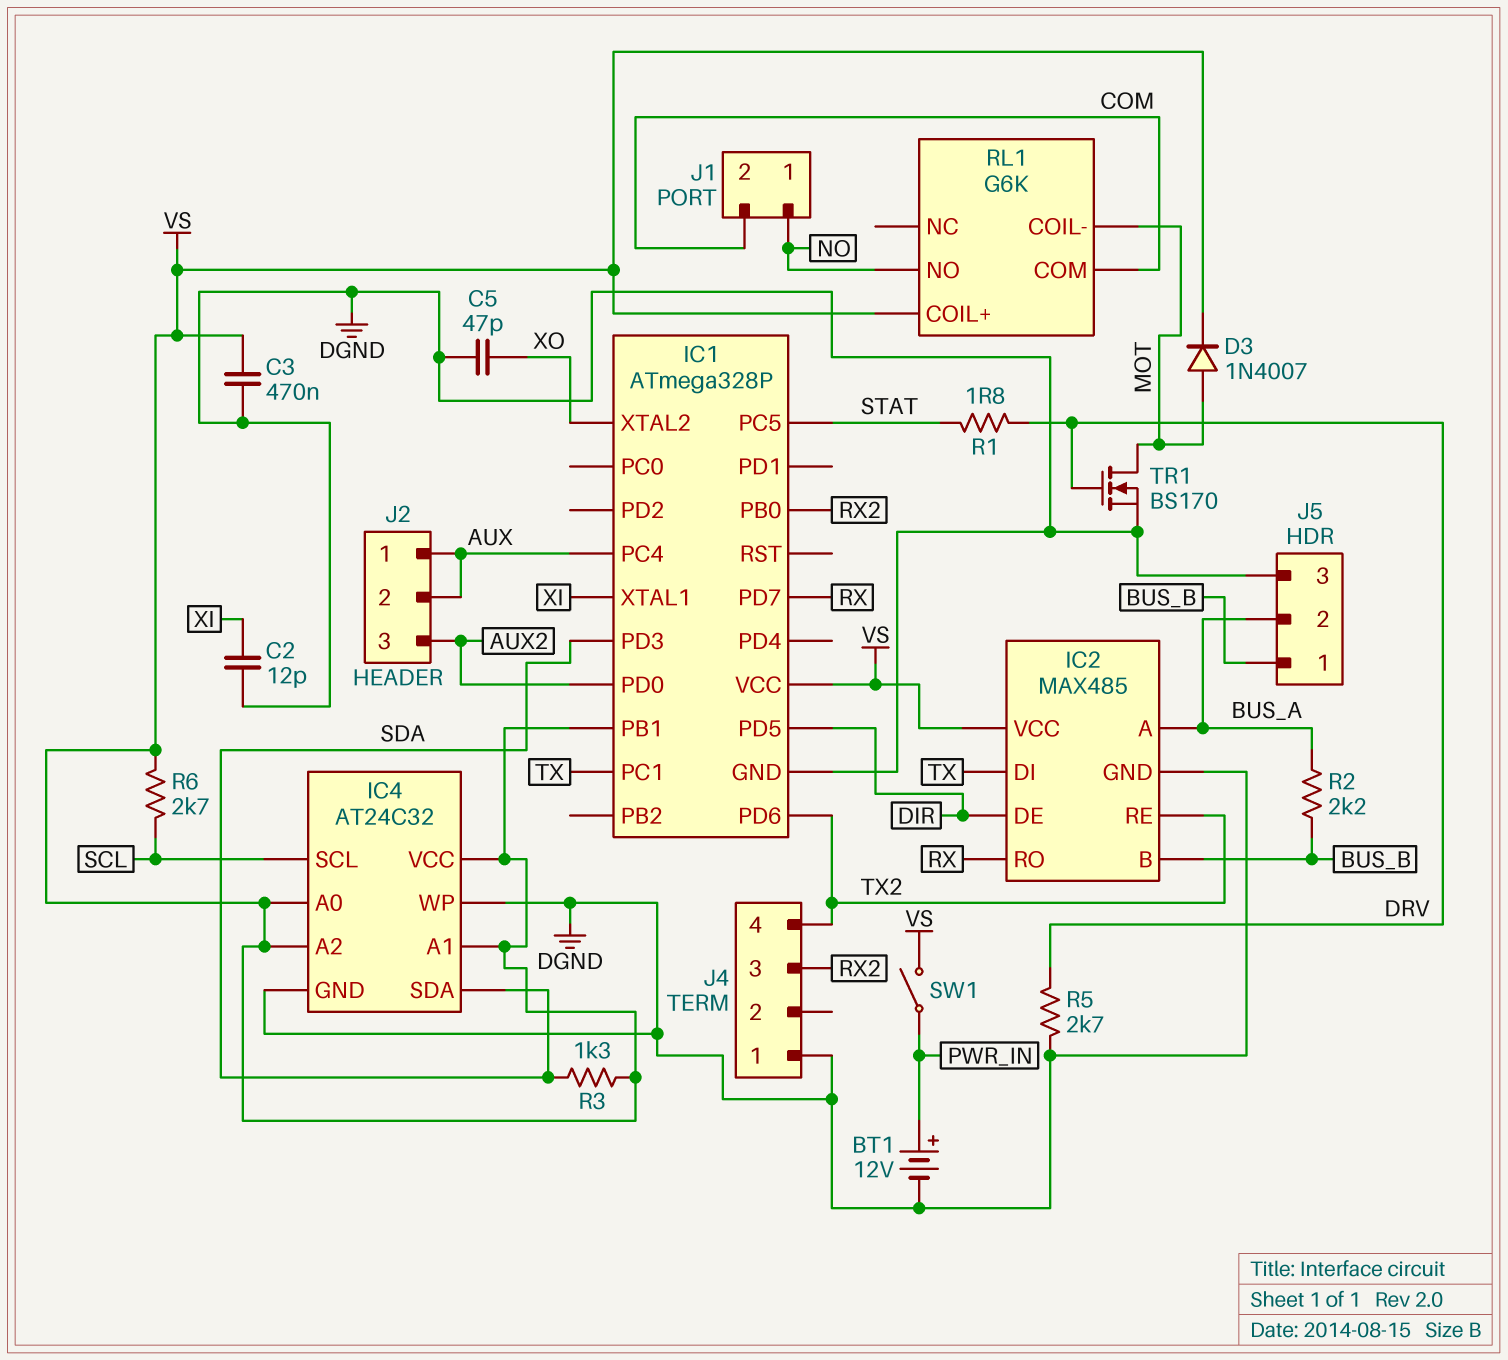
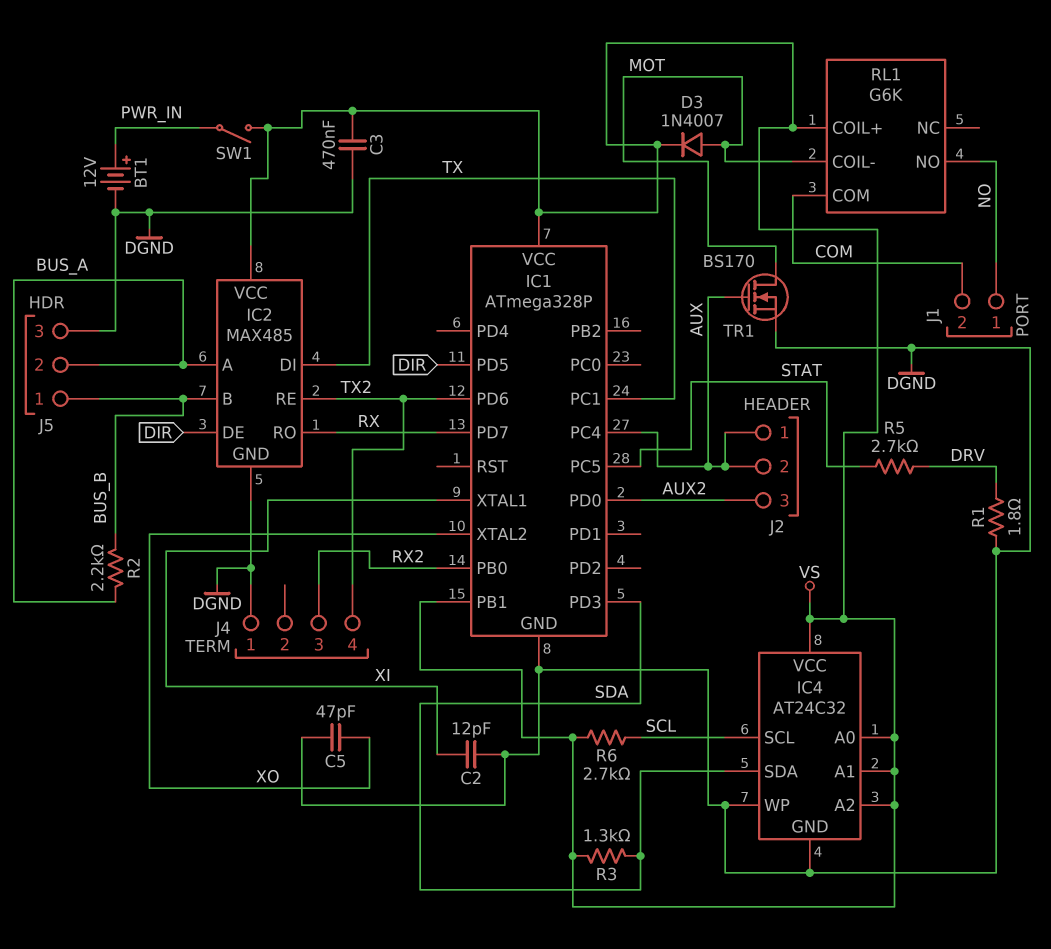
R1: 1.8 (DRV, STAT) -> 1.8 (DGND, DRV)
R5: 2.7k (DGND, DRV) -> 2.7k (DRV, STAT)
TR1: NMOS BS170 (G DRV, D MOT, S DGND) -> NMOS BS170 (G AUX, D MOT, S DGND)

